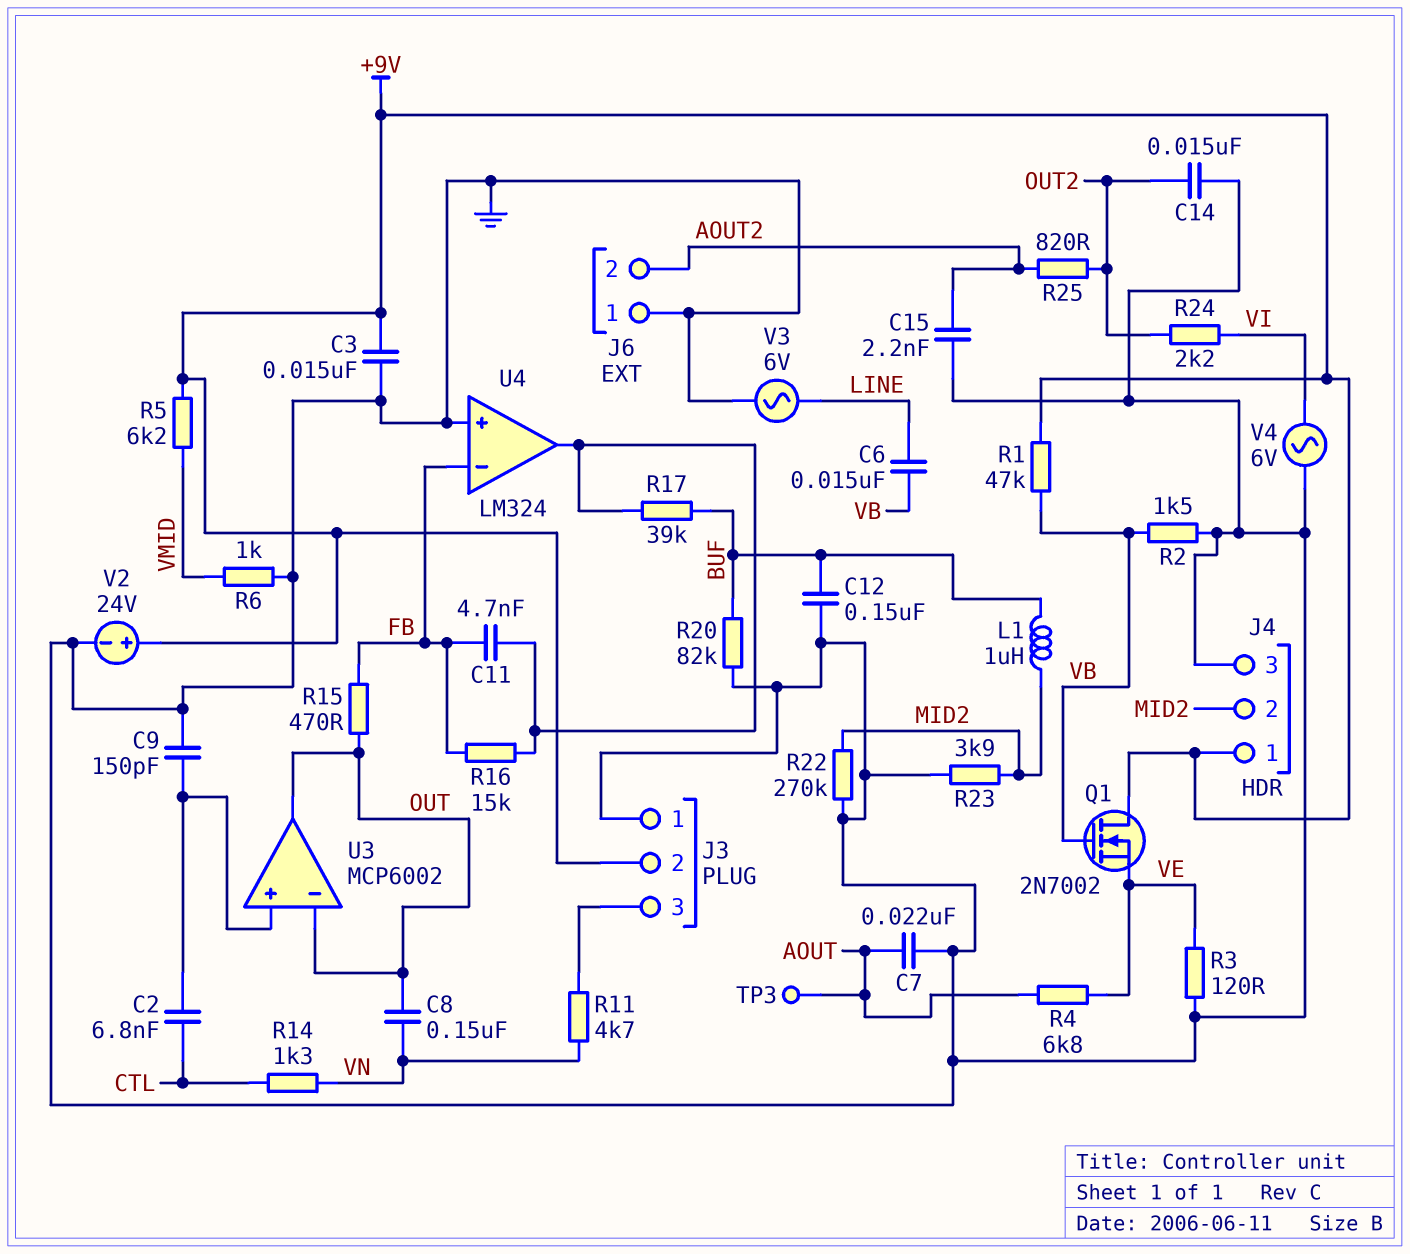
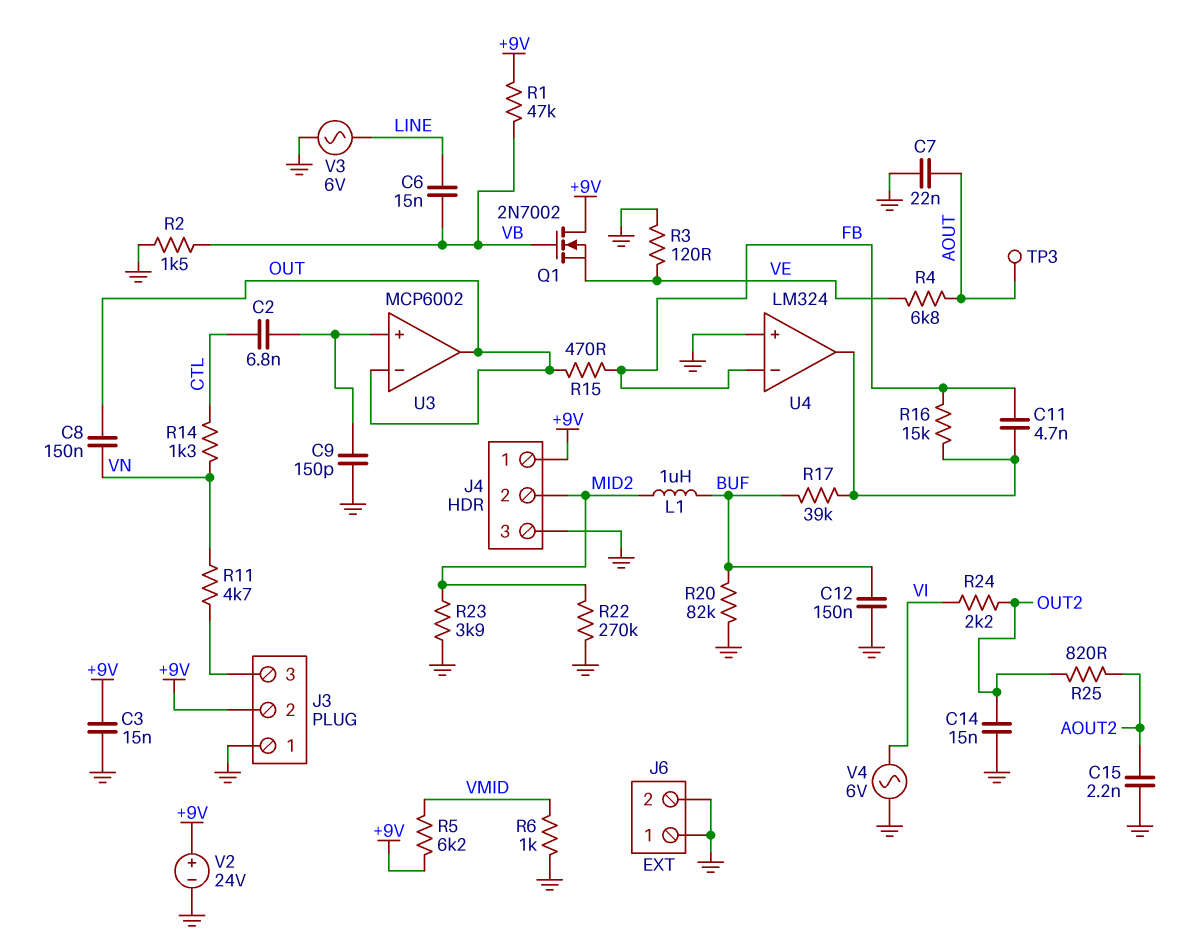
J6 pin 2: AOUT2 -> GND

